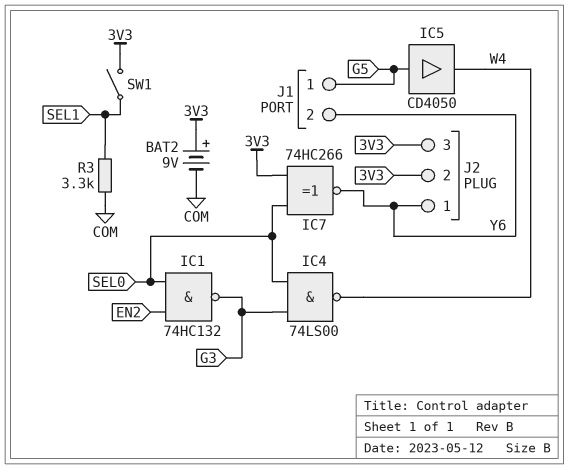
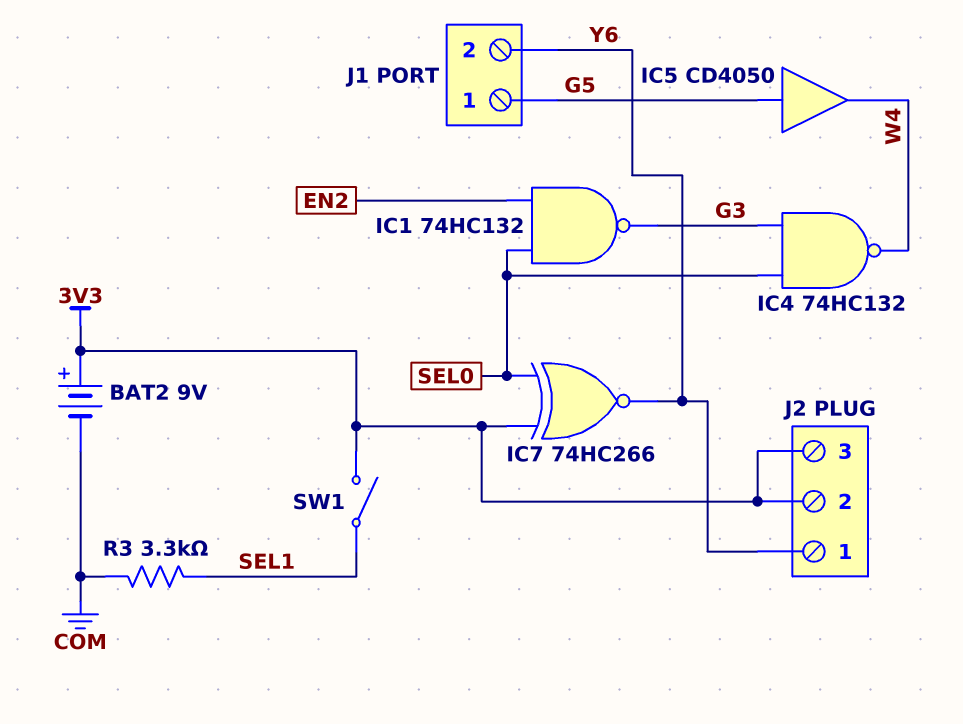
IC4: NAND 74LS00 (in G3, in SEL0, out W4) -> NAND 74HC132 (in G3, in SEL0, out W4)

